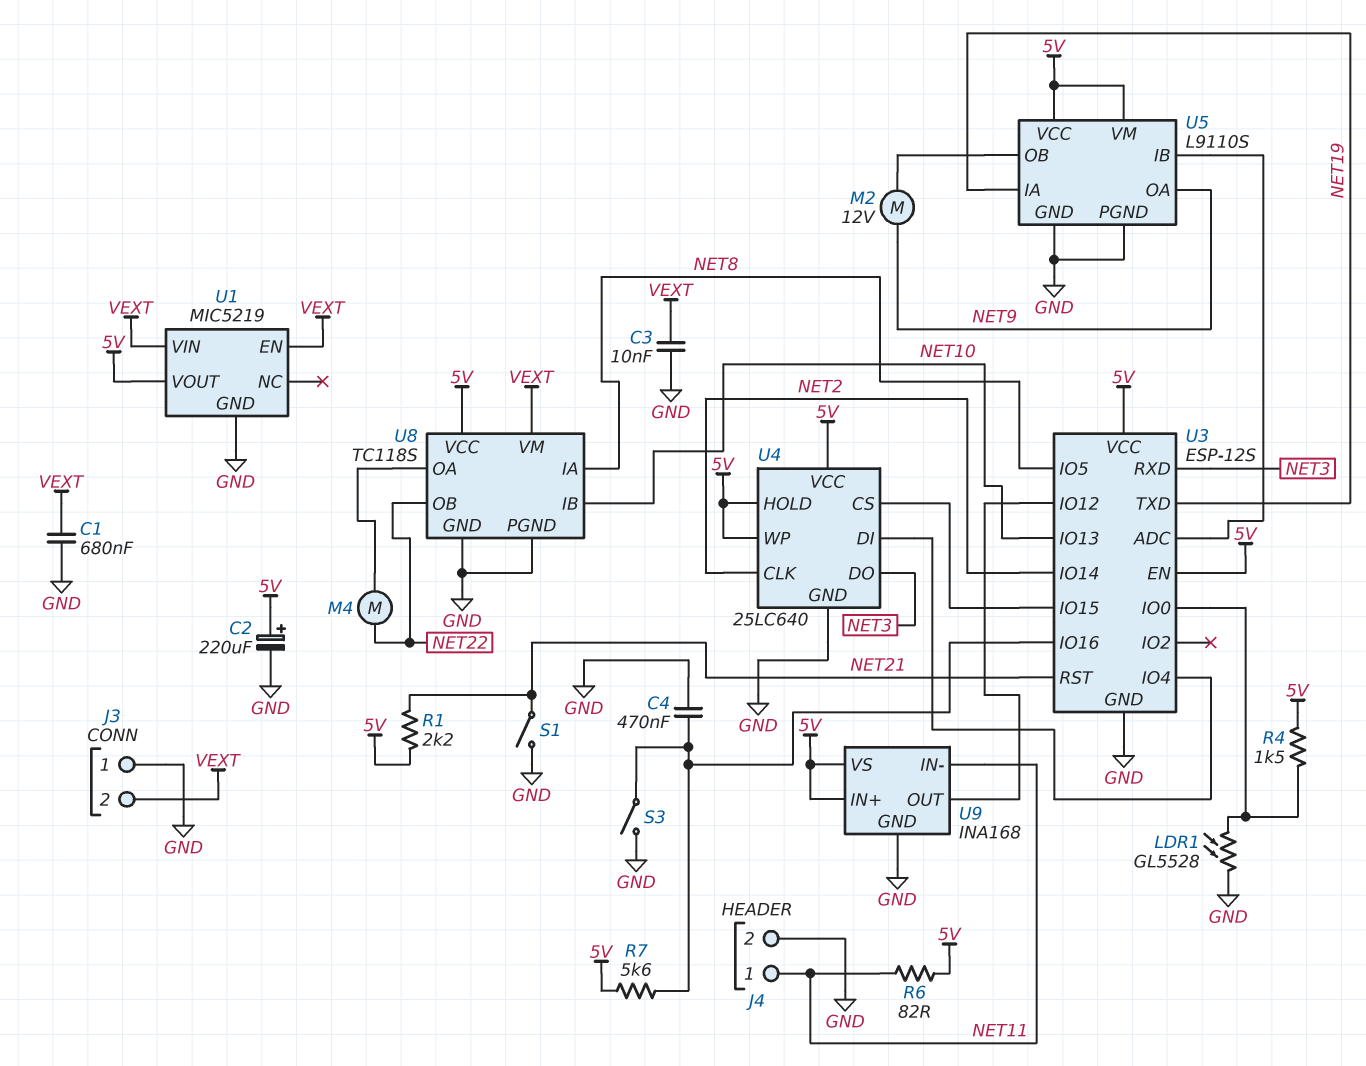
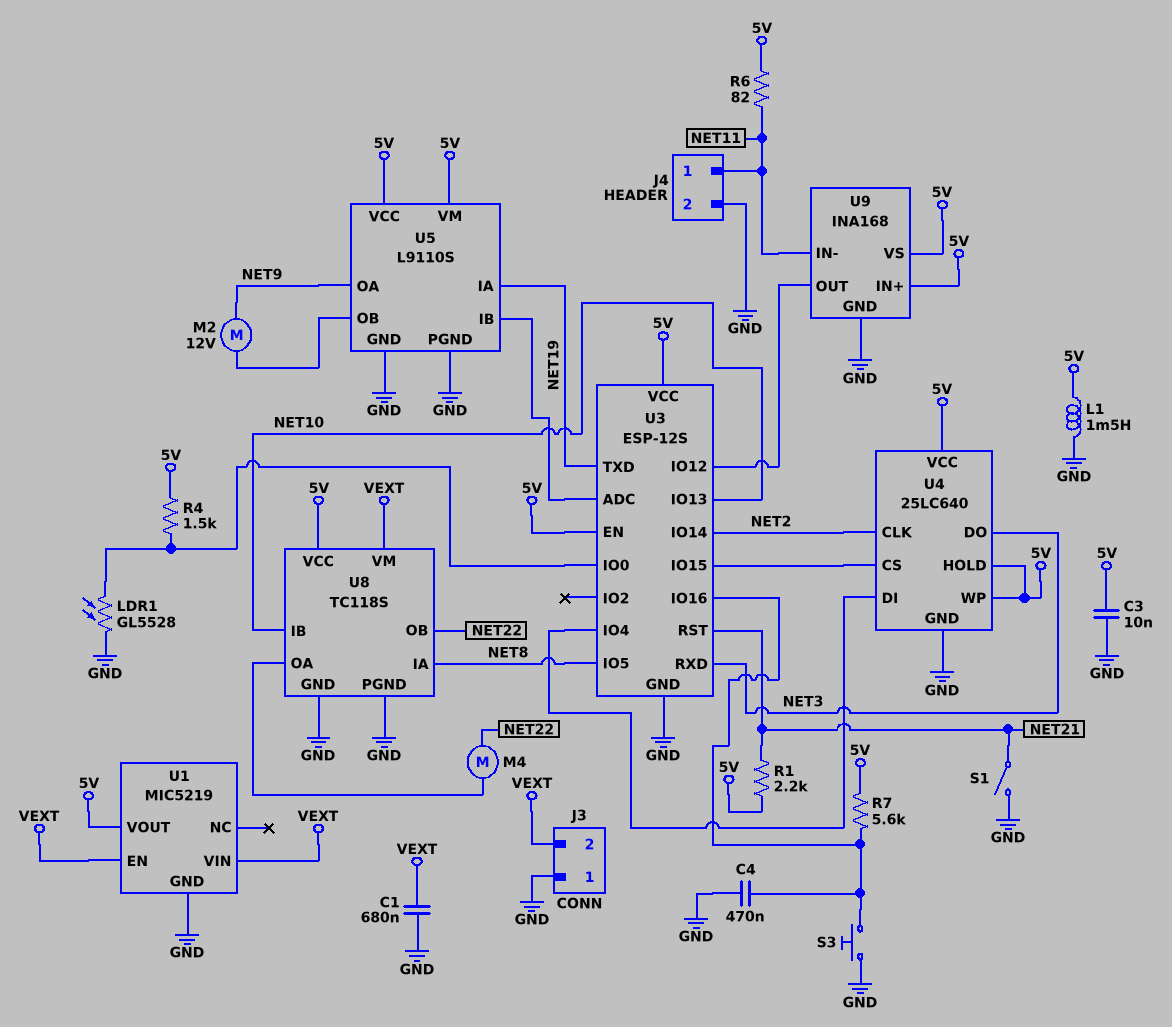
C2: 220uF (plus 5V, minus GND) -> none
C3: 10nF (GND, VEXT) -> 10nF (5V, GND)
L1: none -> 1.5mH (5V, GND)
S3: switch (GND, U3/IO16) -> button (GND, U3/IO16)

